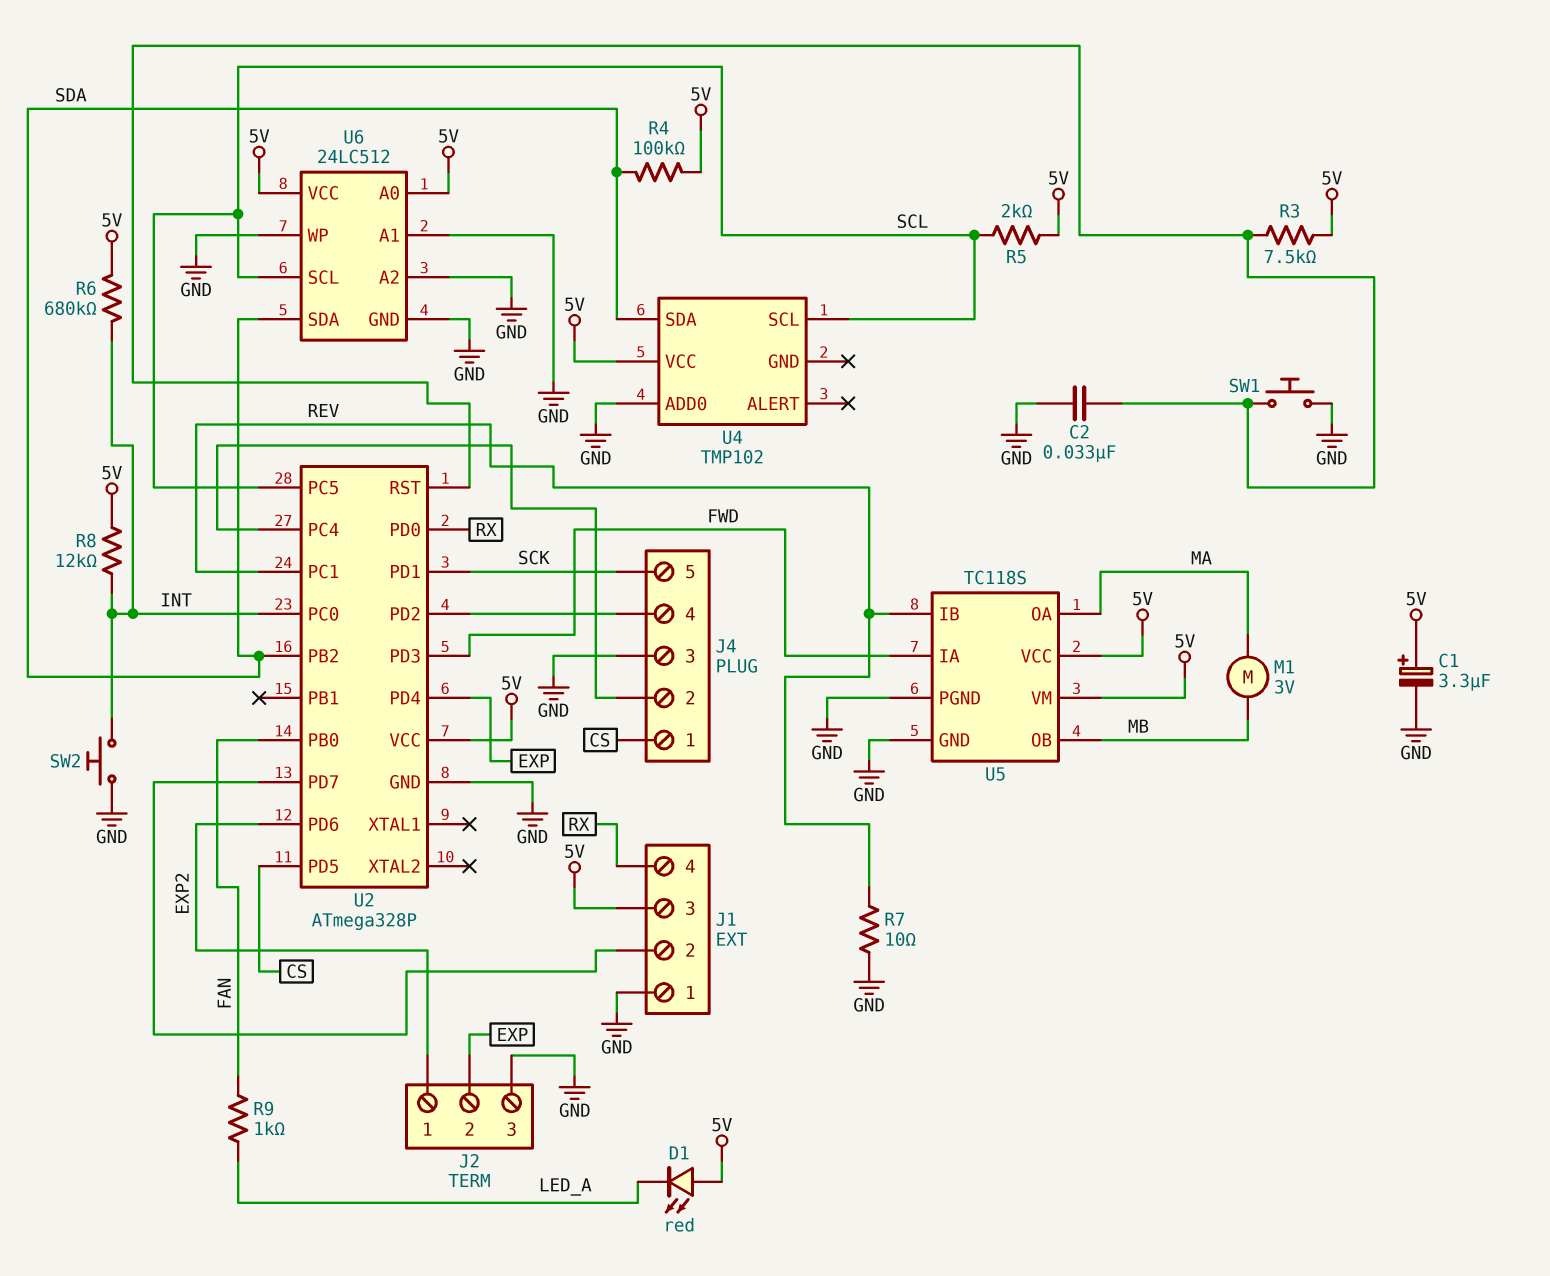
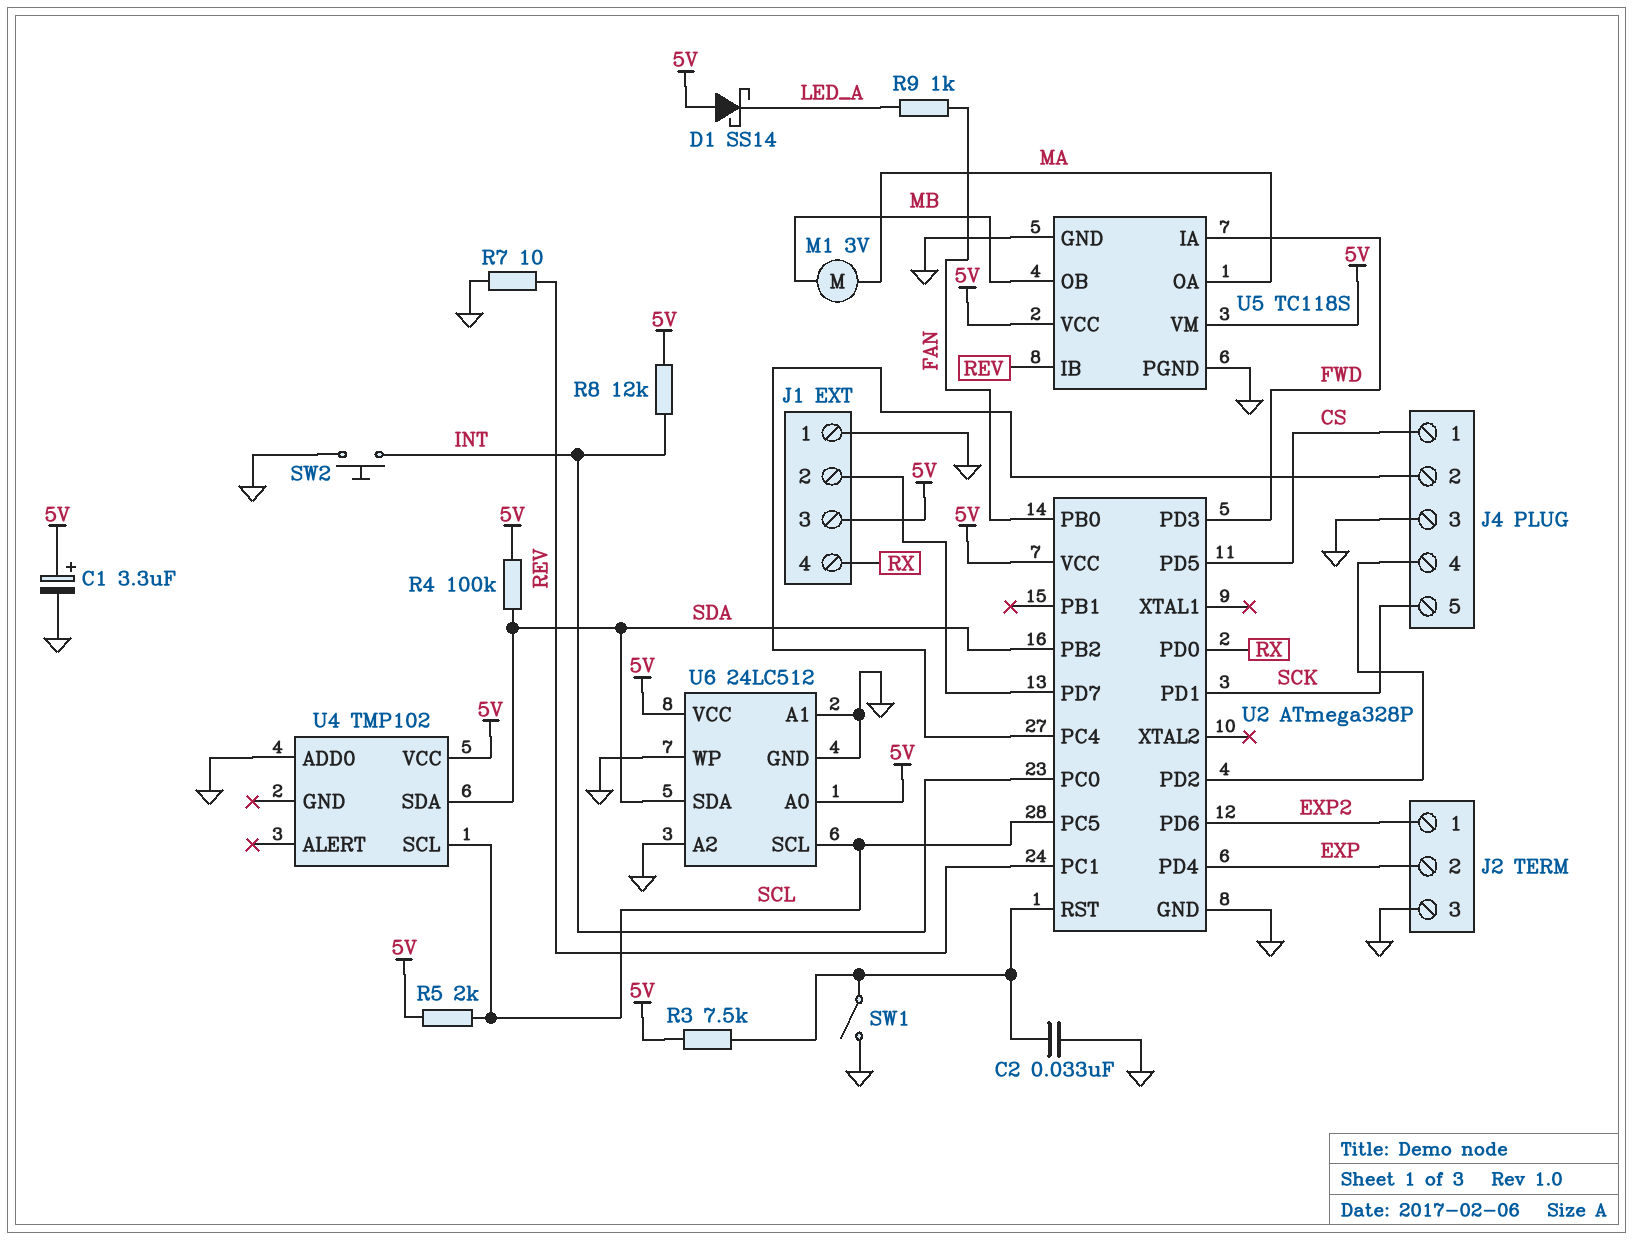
D1: LED red (A 5V, K LED_A) -> schottky SS14 (A 5V, K LED_A)
R6: 680k (5V, INT) -> none
SW1: button (GND, U2/RST) -> switch (GND, U2/RST)

